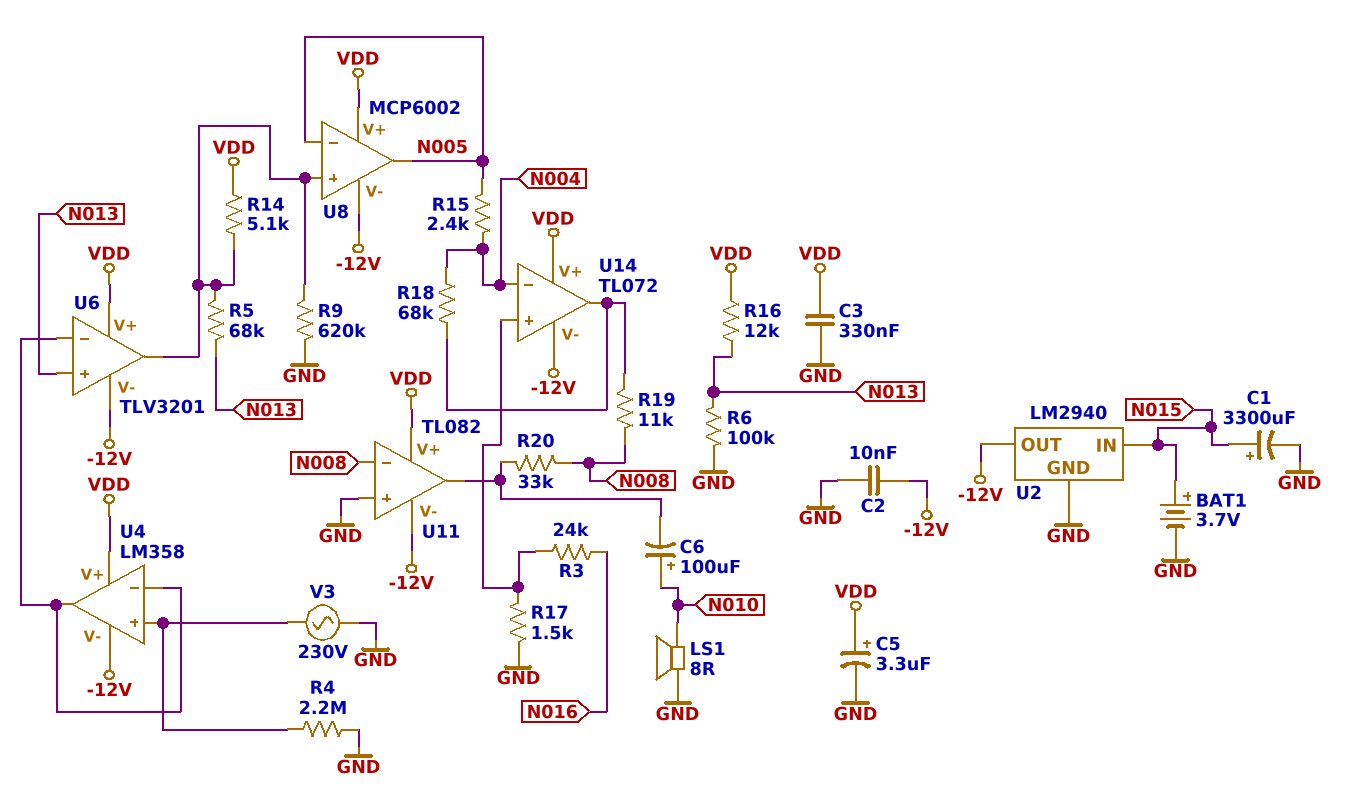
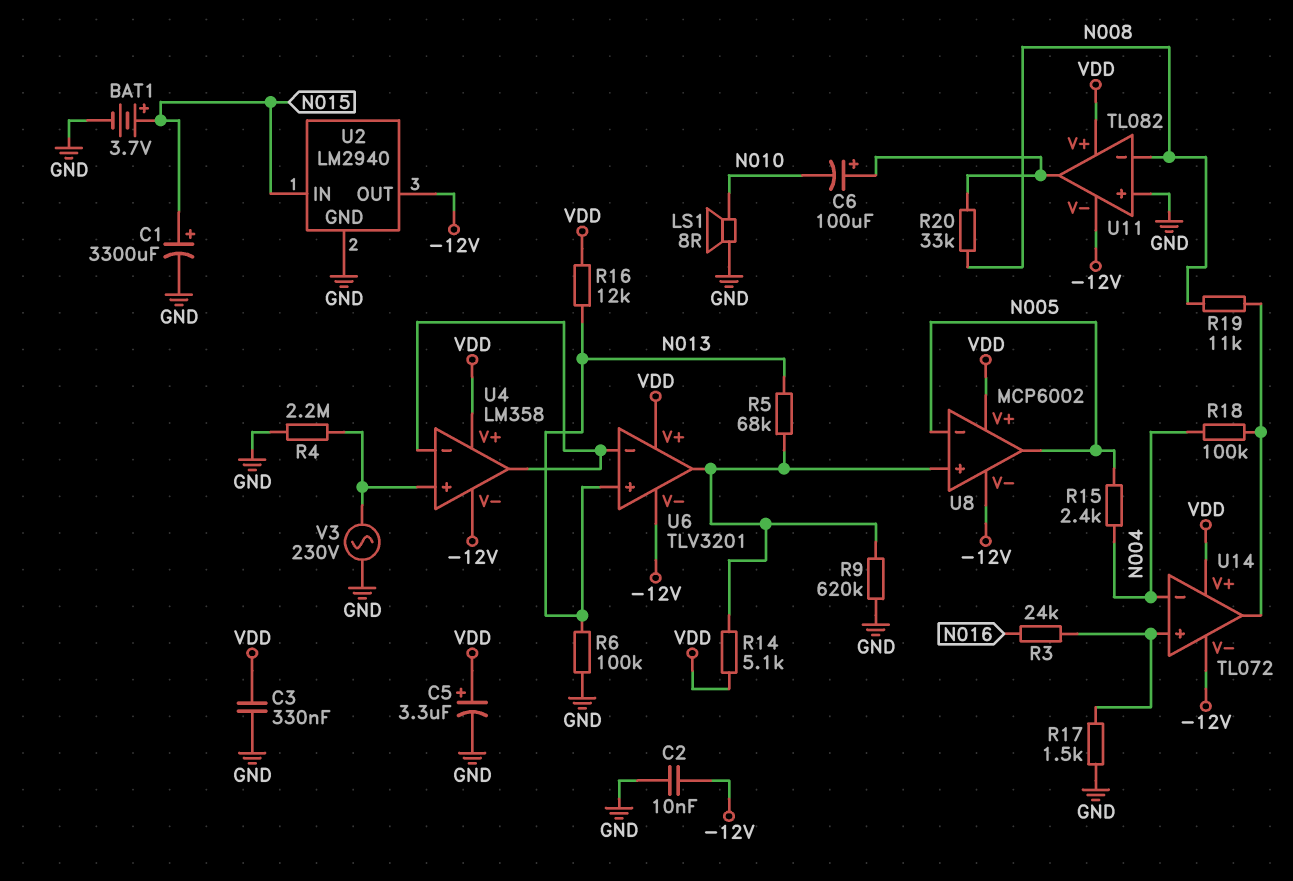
C6: 100uF (plus N010, minus U11/out) -> 100uF (plus U11/out, minus N010)
R18: 68k (N004, U14/out) -> 100k (N004, U14/out)

